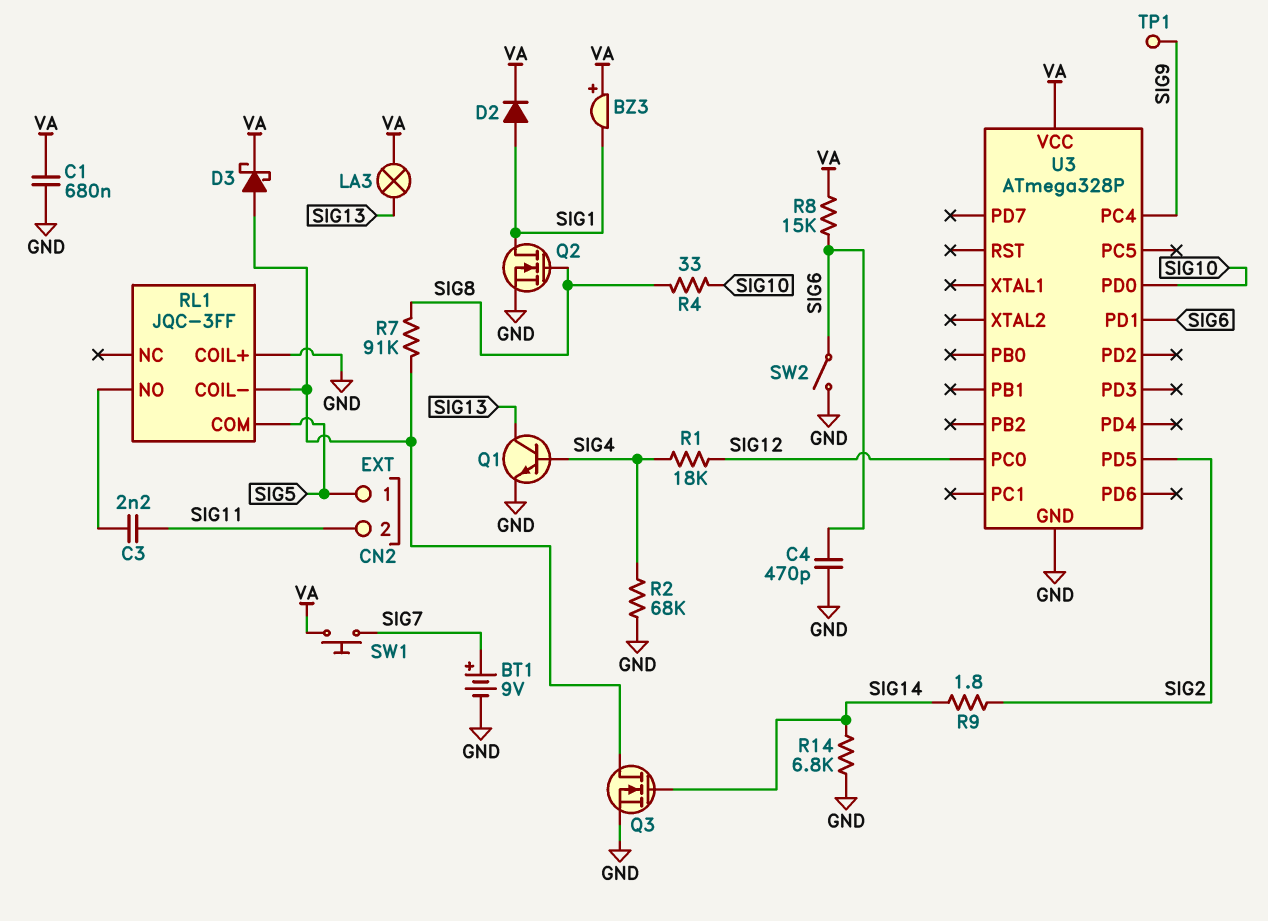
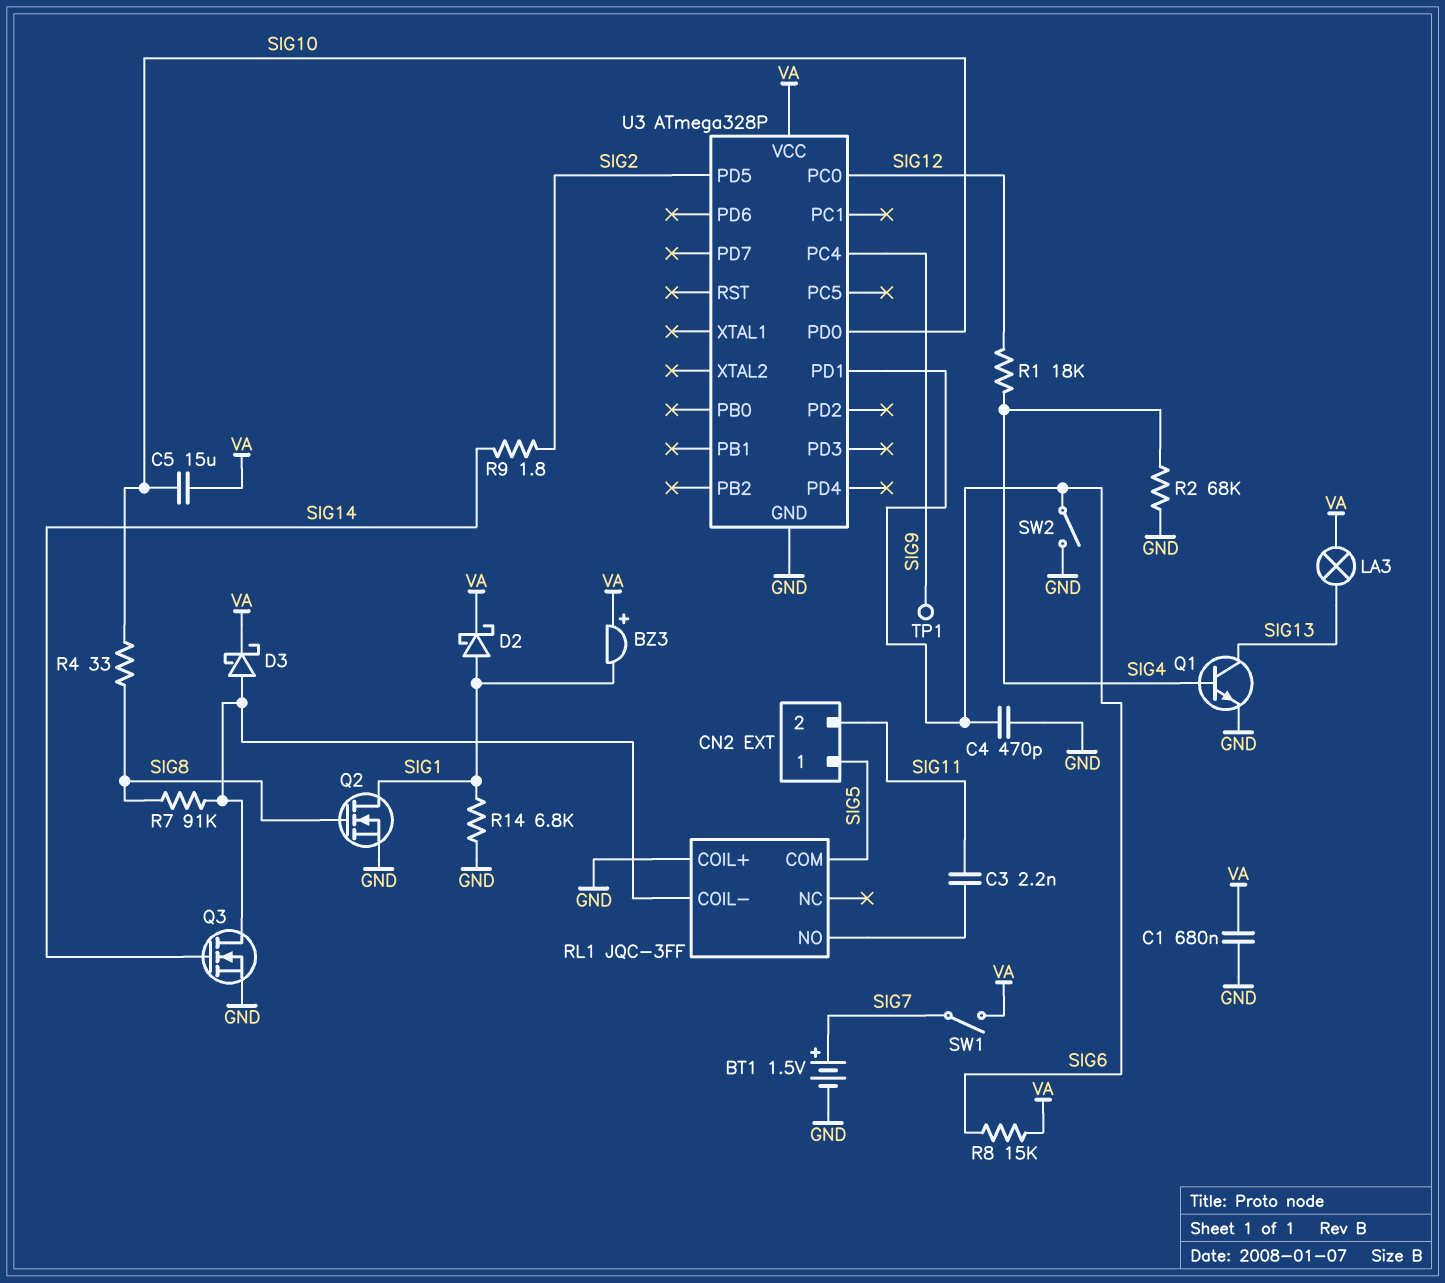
BT1: 9V (plus SIG7, minus GND) -> 1.5V (plus SIG7, minus GND)
C5: none -> 15uF (SIG10, VA)
D2: diode (A SIG1, K VA) -> schottky (A SIG1, K VA)
R14: 6.8k (GND, SIG14) -> 6.8k (GND, SIG1)
SW1: button (SIG7, VA) -> switch (SIG7, VA)

